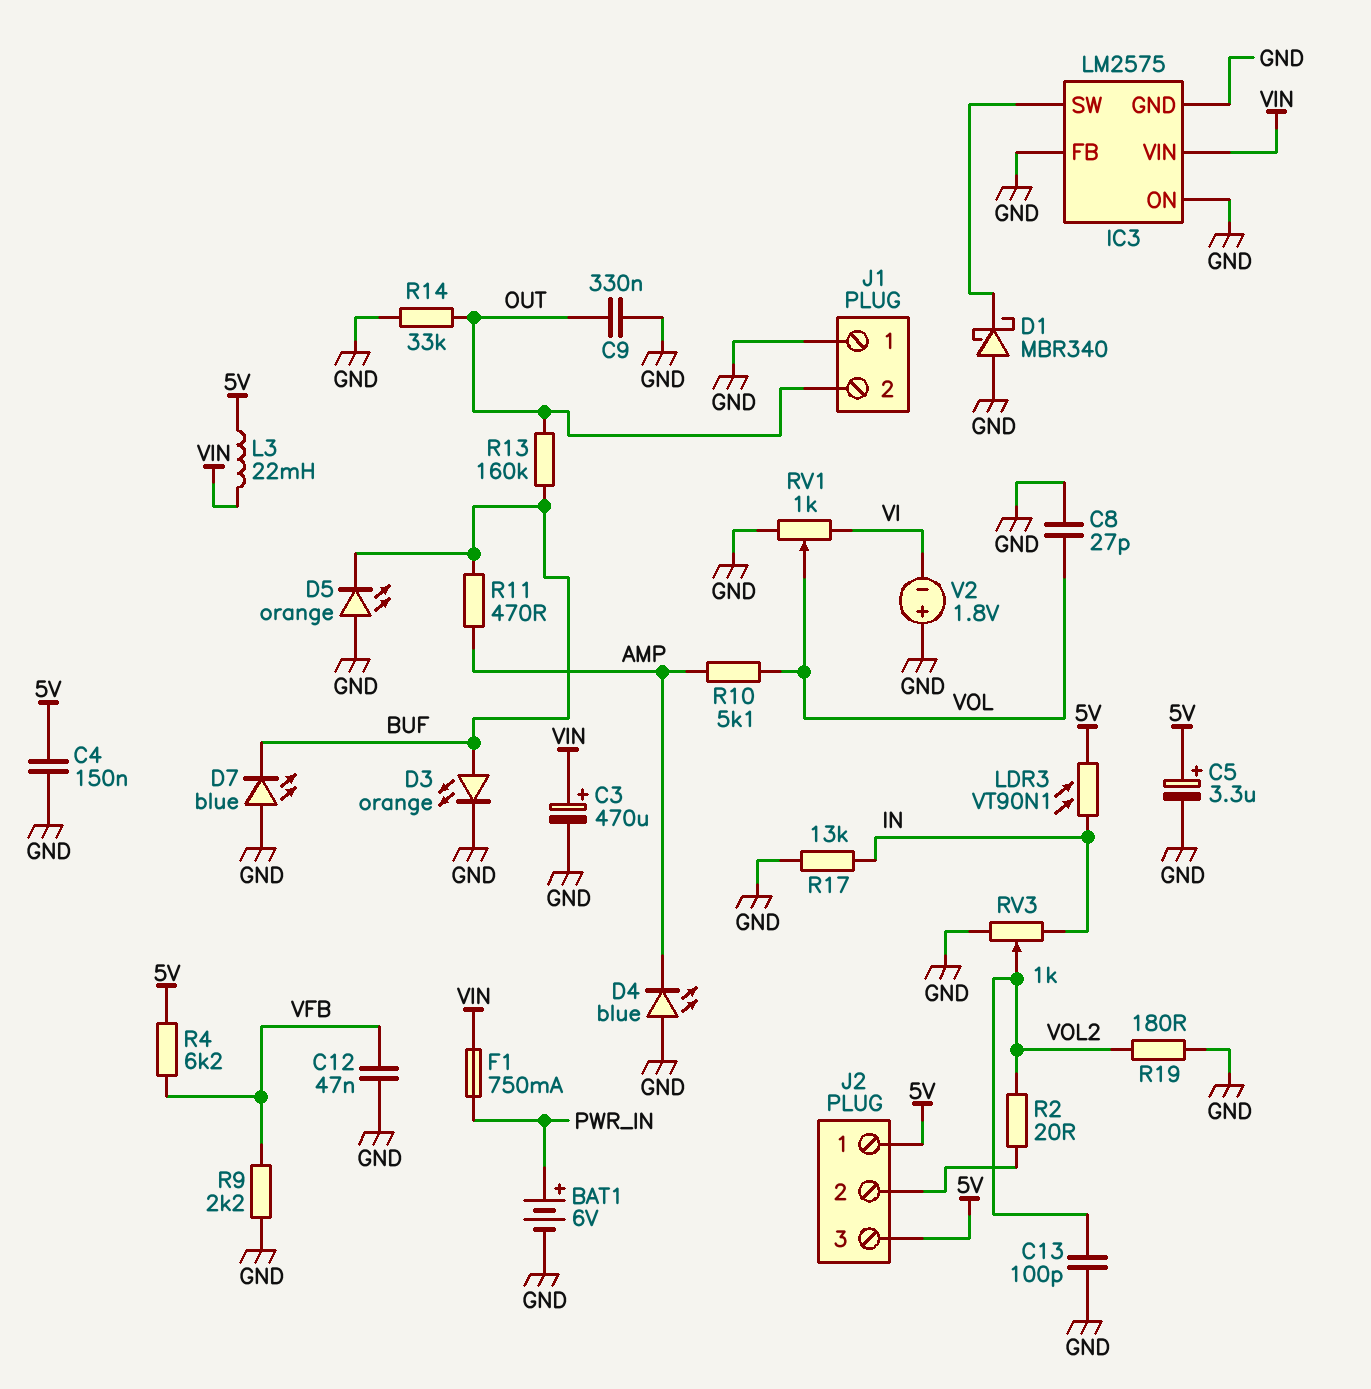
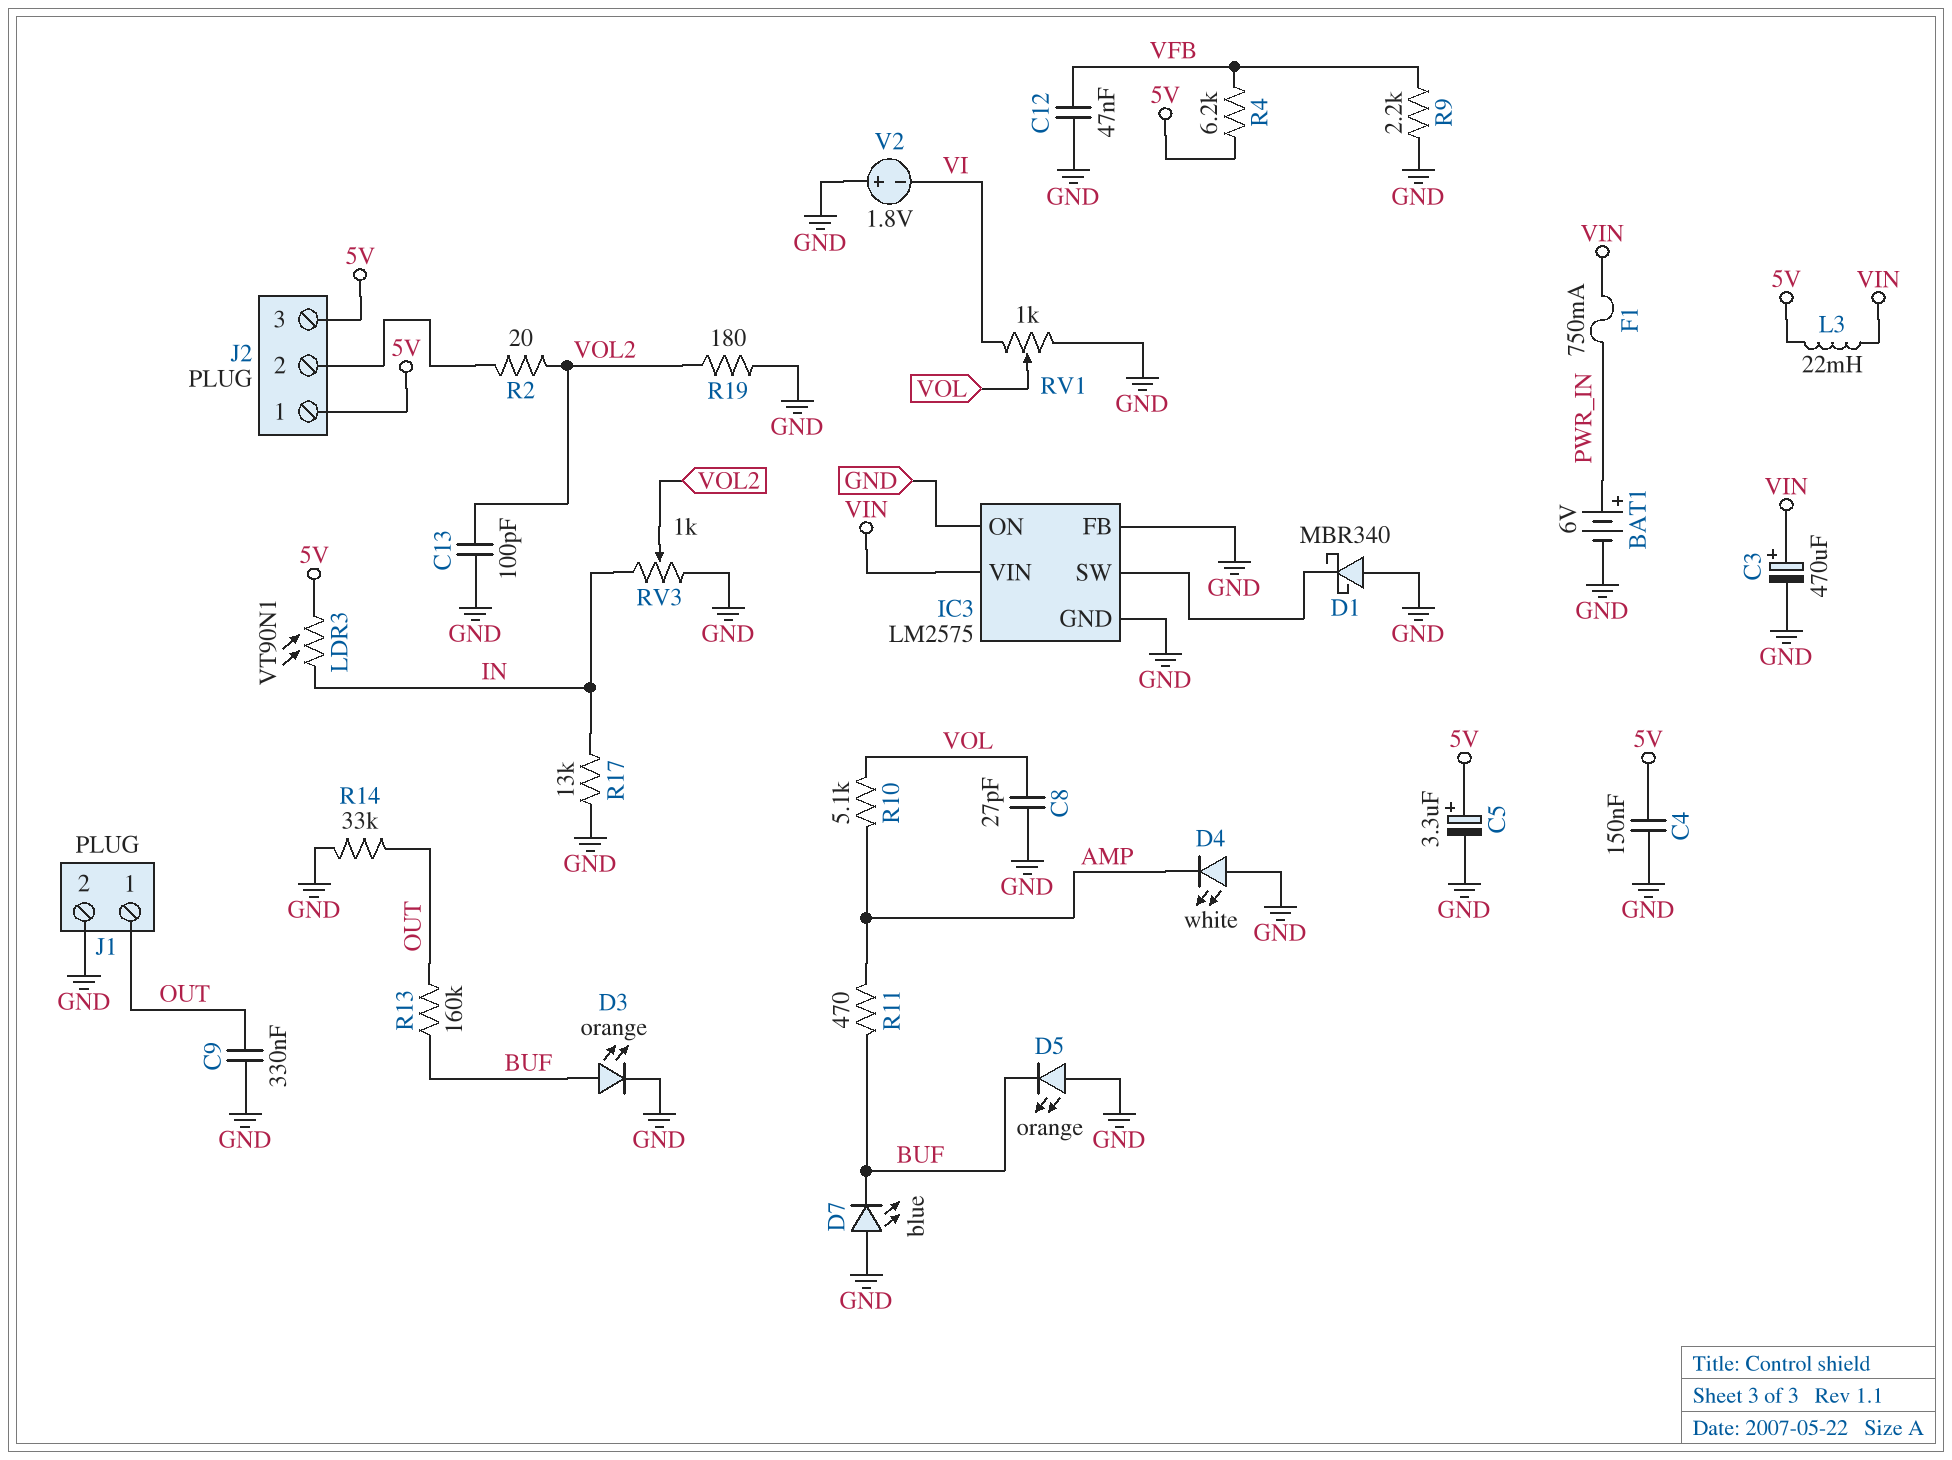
D4: LED blue (A GND, K AMP) -> LED white (A GND, K AMP)
J1 pin 1: GND -> OUT
J1 pin 2: OUT -> GND

